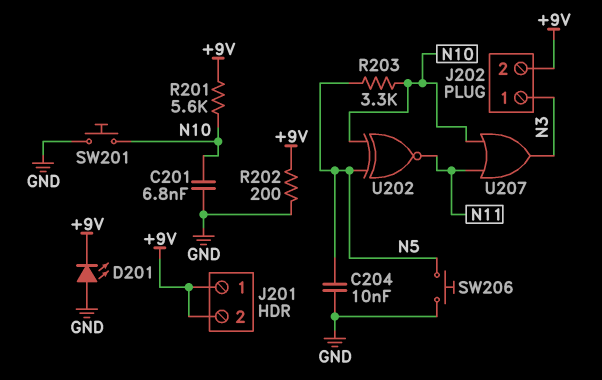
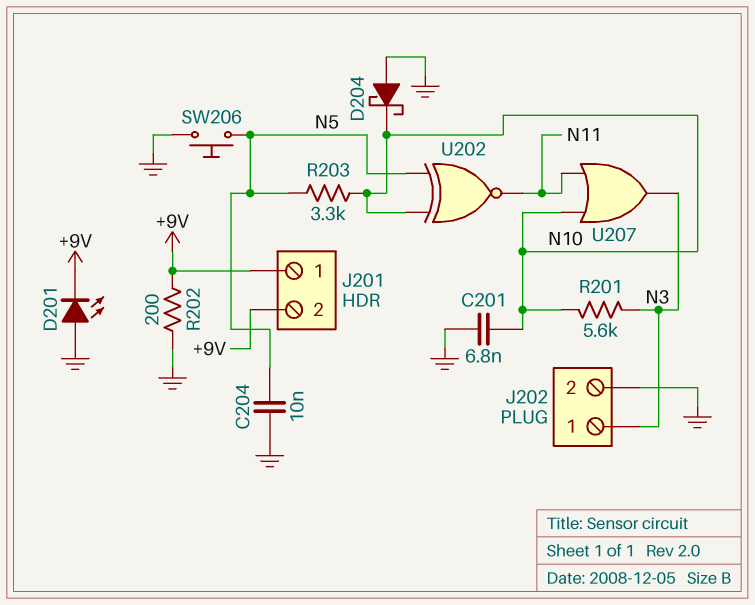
D204: none -> schottky (A GND, K N10)
J202 pin 2: +9V -> GND
R201: 5.6k (+9V, N10) -> 5.6k (N3, N10)
SW201: button (GND, N10) -> none

